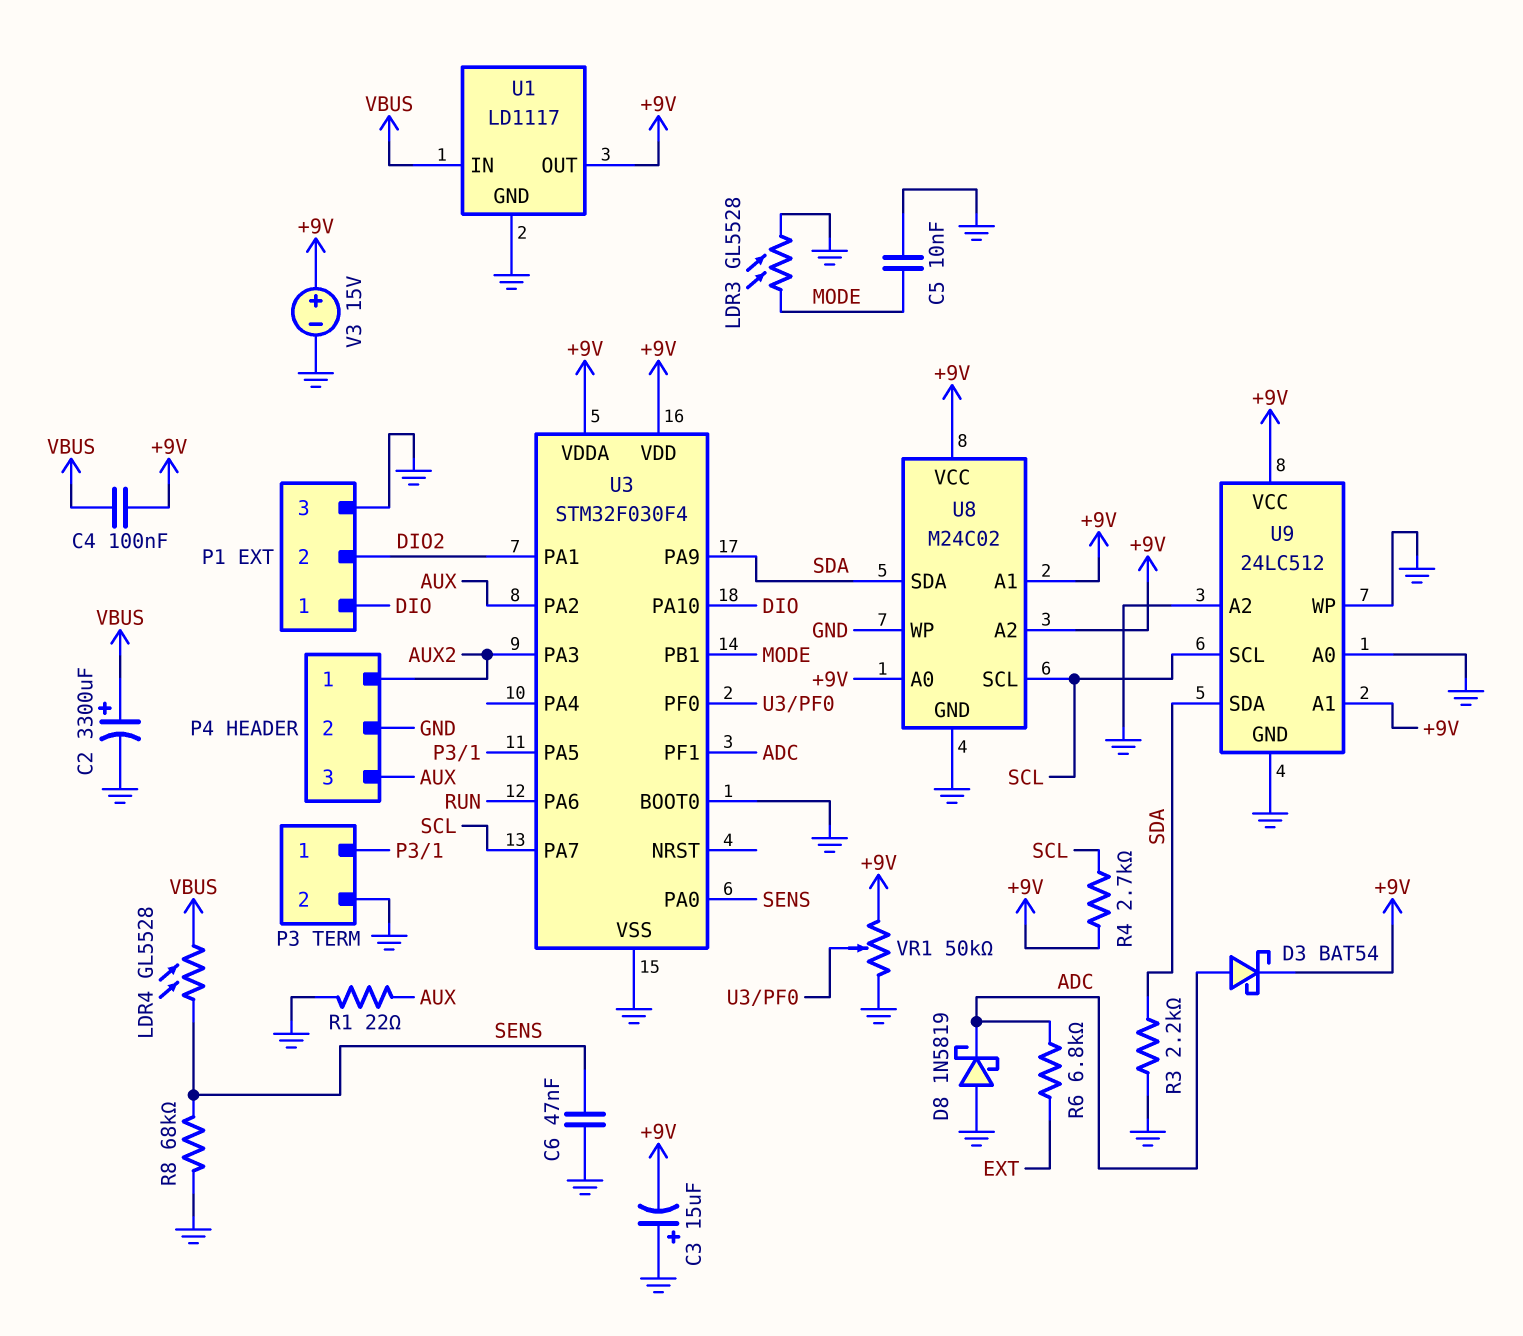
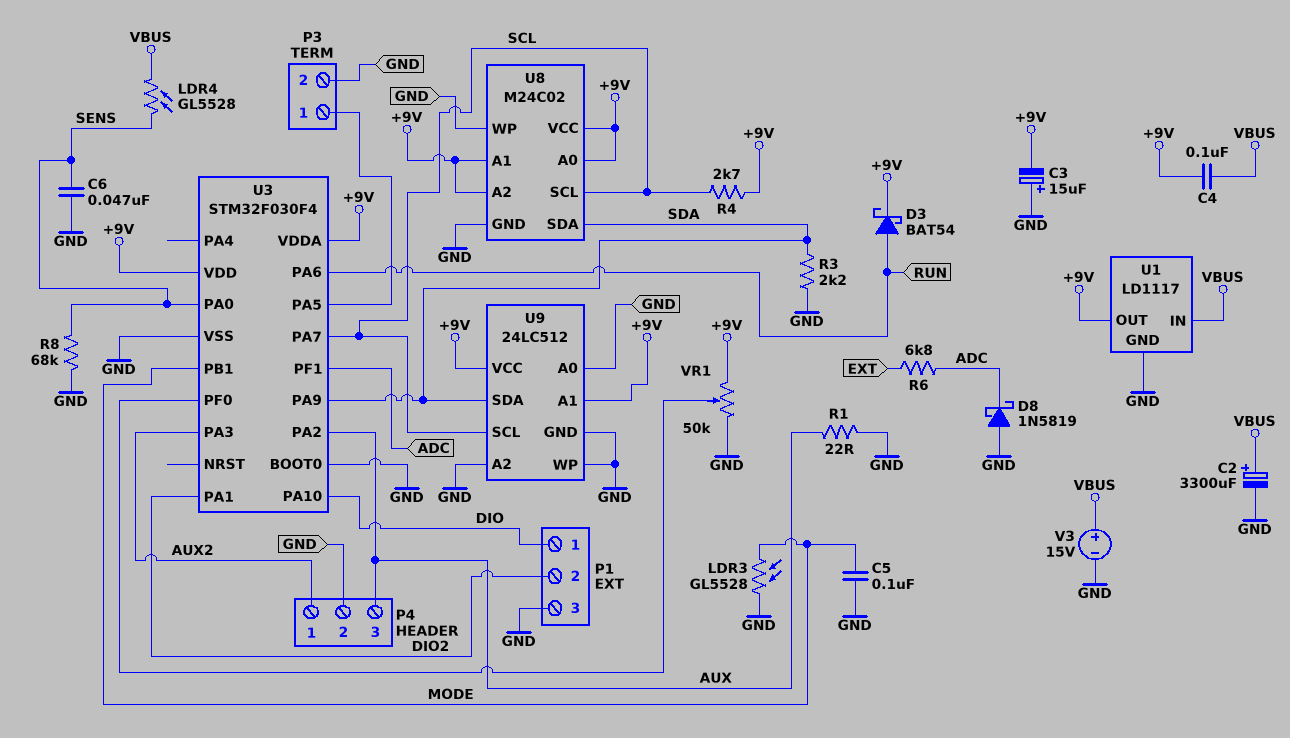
C5: 10nF (GND, MODE) -> 100nF (GND, MODE)
D3: schottky BAT54 (A ADC, K +9V) -> schottky BAT54 (A RUN, K +9V)
V3: 15V (plus +9V, minus GND) -> 15V (plus VBUS, minus GND)

